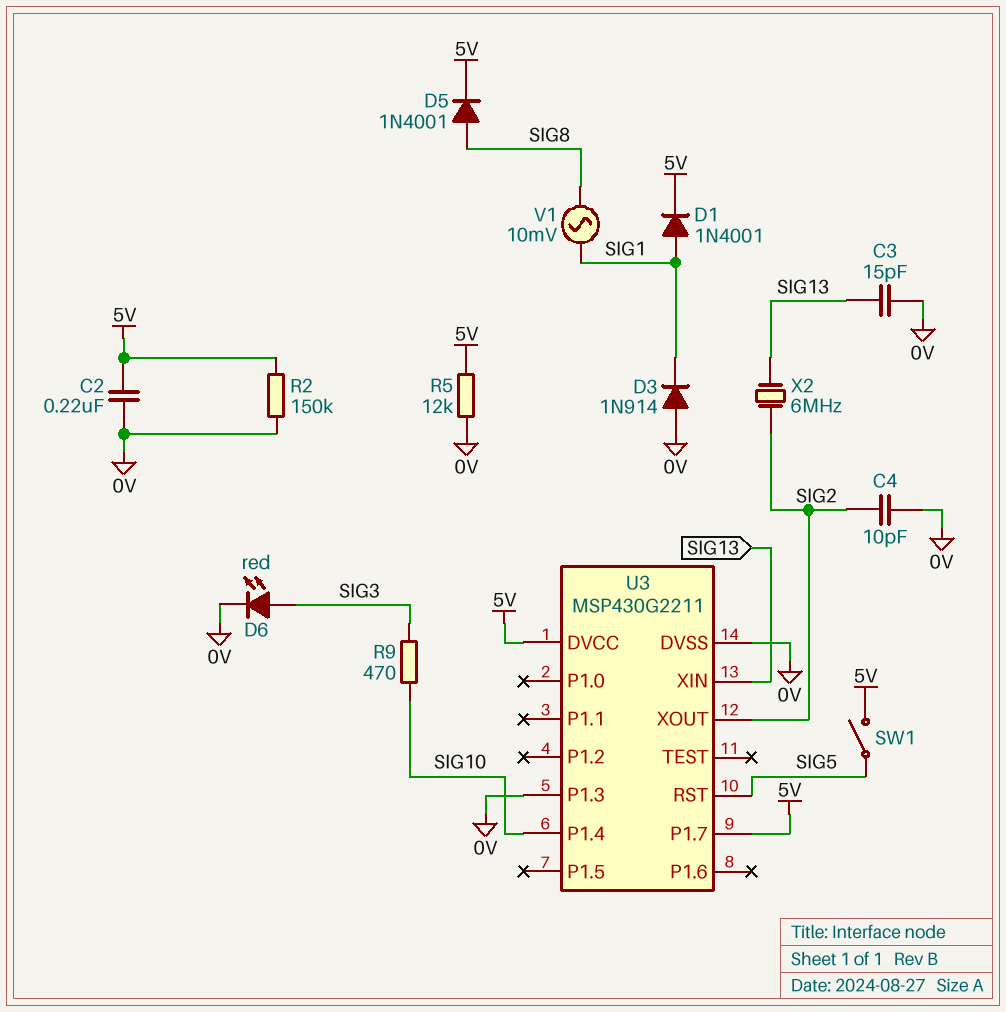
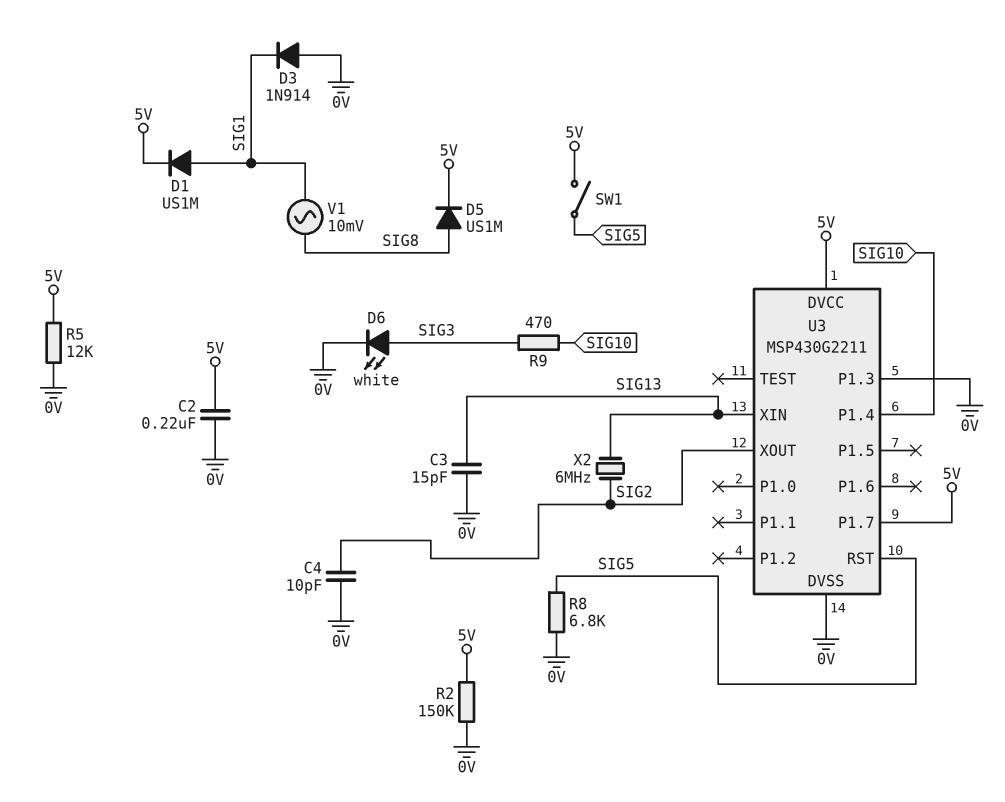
D1: diode 1N4001 (A SIG1, K 5V) -> diode US1M (A SIG1, K 5V)
D5: diode 1N4001 (A SIG8, K 5V) -> diode US1M (A SIG8, K 5V)
D6: LED red (A SIG3, K 0V) -> LED white (A SIG3, K 0V)
R8: none -> 6.8k (0V, SIG5)

